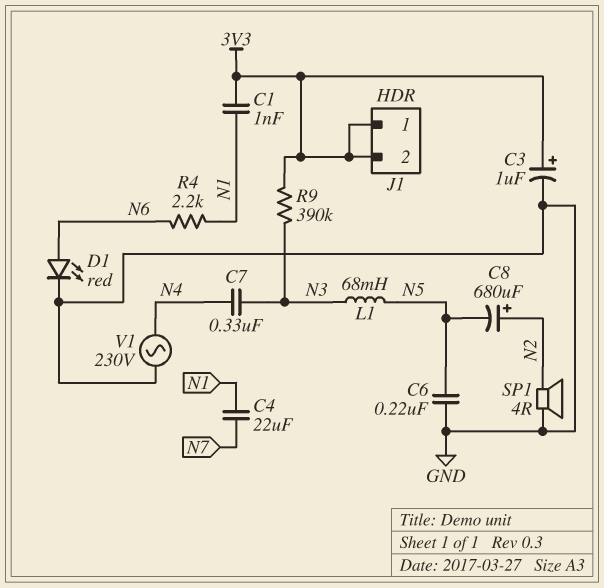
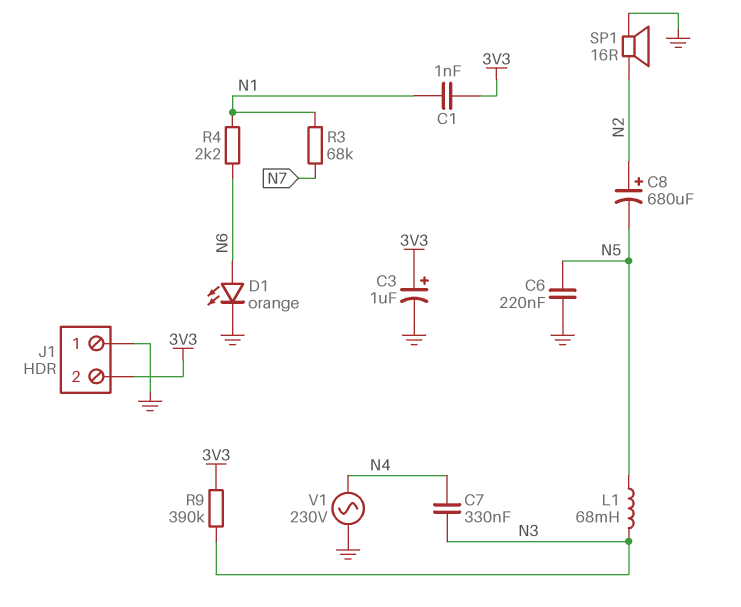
C4: 22uF (N1, N7) -> none
D1: LED red (A N6, K GND) -> LED orange (A N6, K GND)
J1 pin 1: 3V3 -> GND
R3: none -> 68k (N1, N7)
SP1: speaker 4R (GND, N2) -> speaker 16R (GND, N2)

